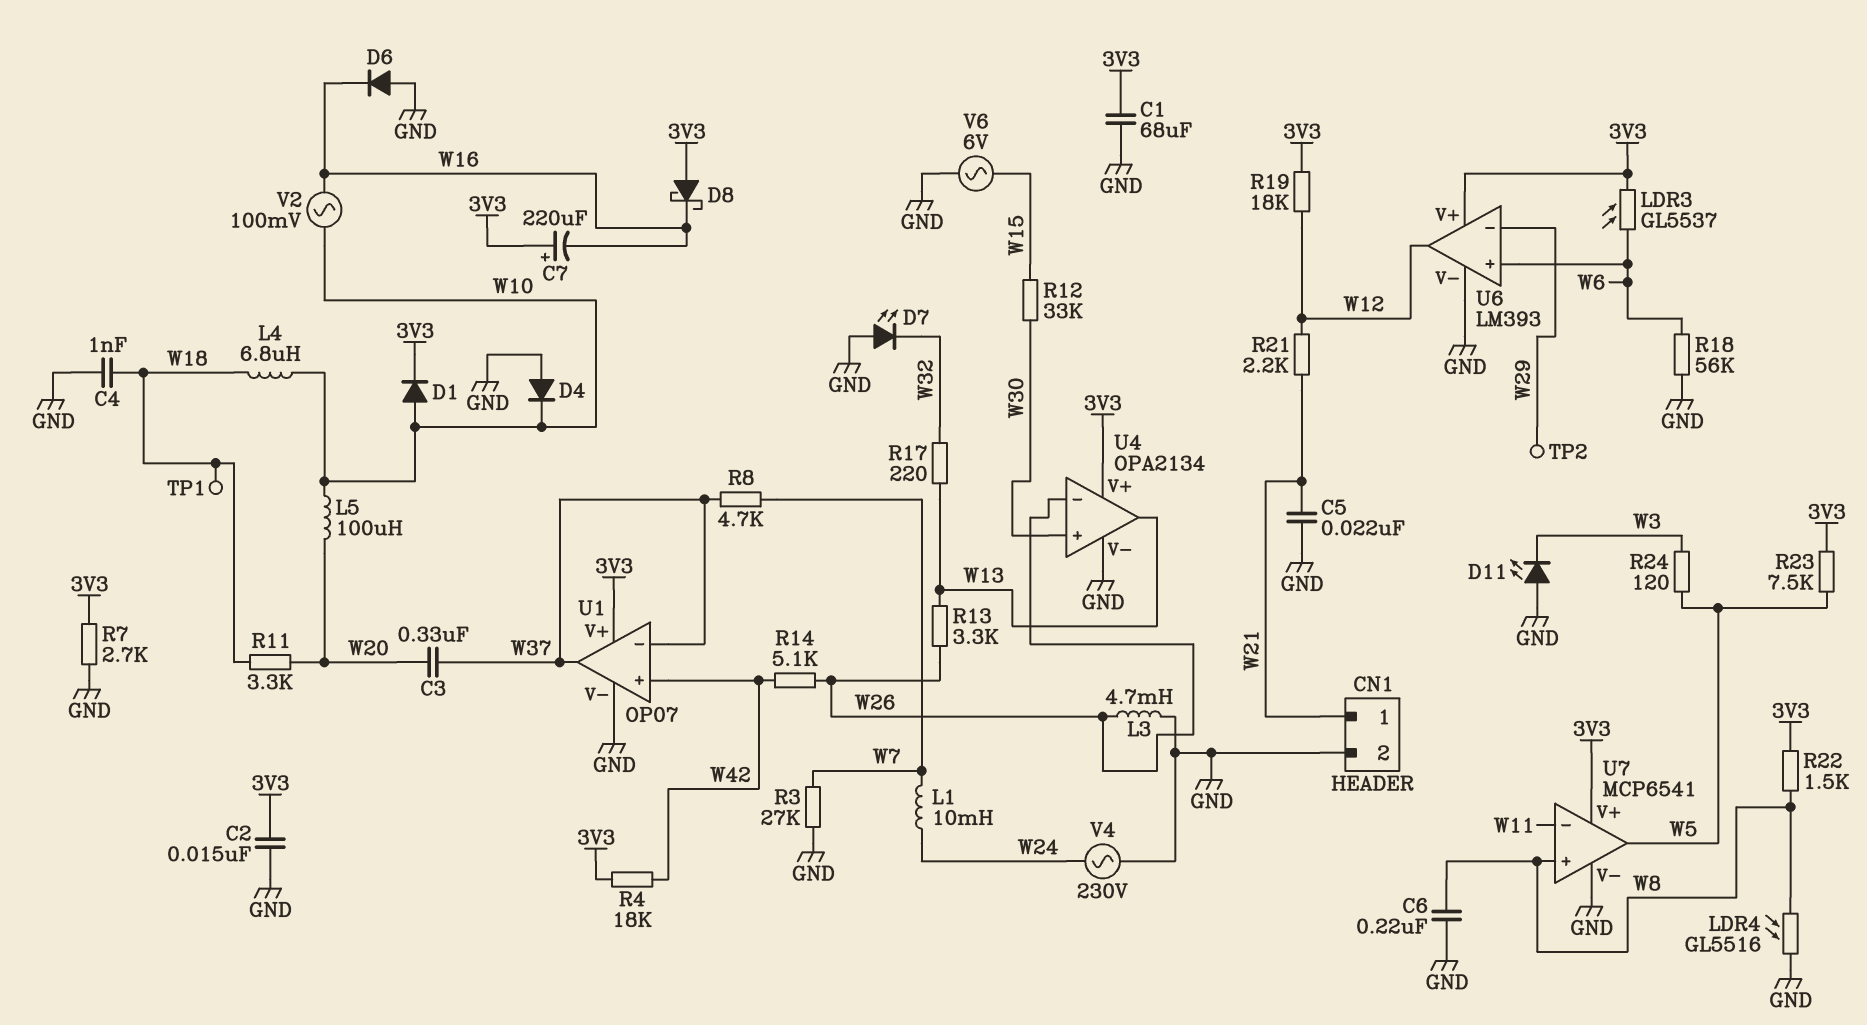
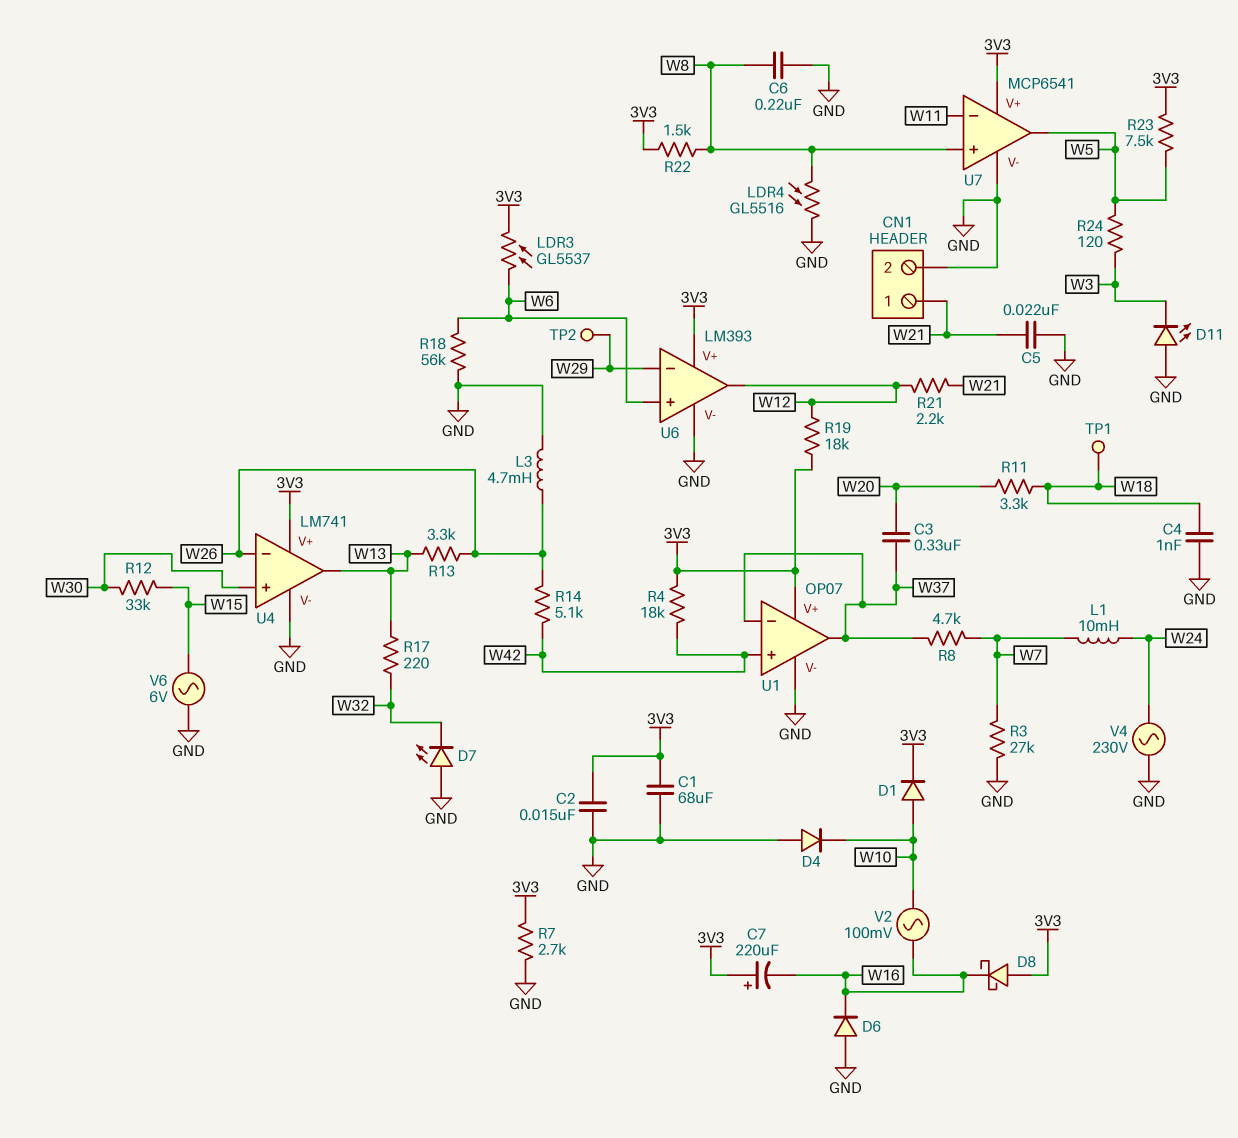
L4: 6.8uH (W10, W18) -> none
L5: 100uH (W10, W20) -> none
U4: OPA2134 -> LM741

